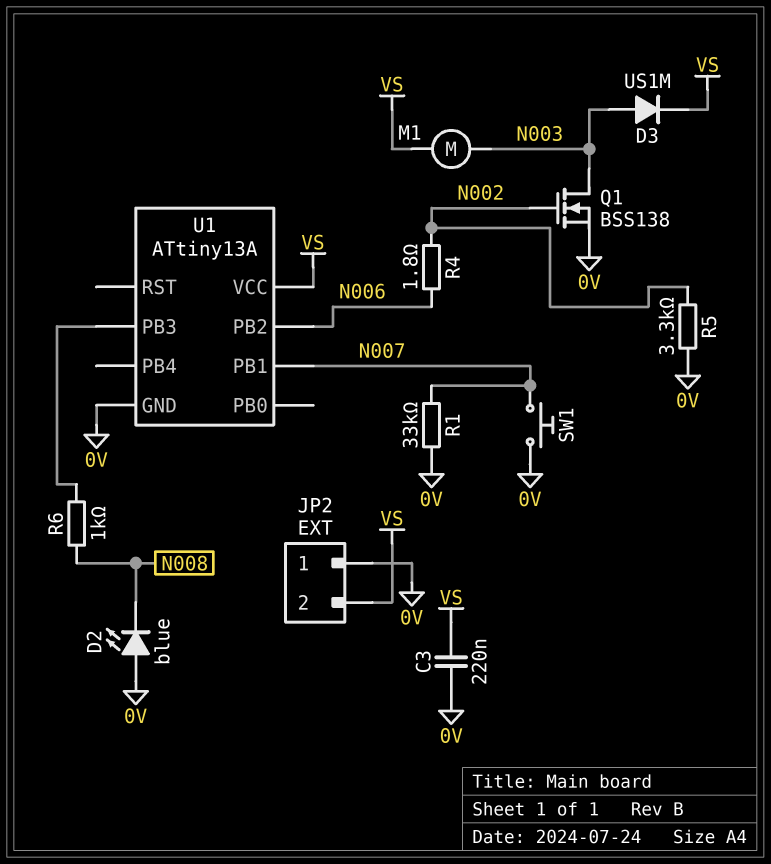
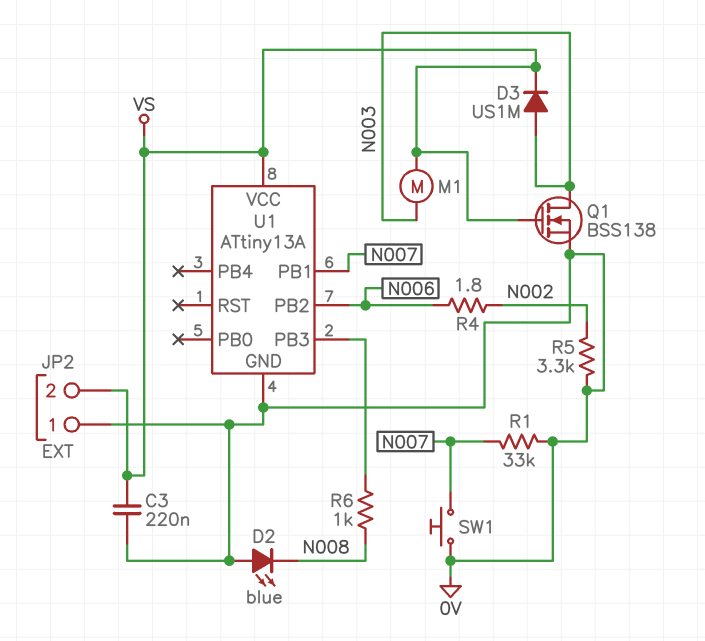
Q1: NMOS BSS138 (G N002, D N003, S 0V) -> NMOS BSS138 (G VS, D N003, S 0V)

